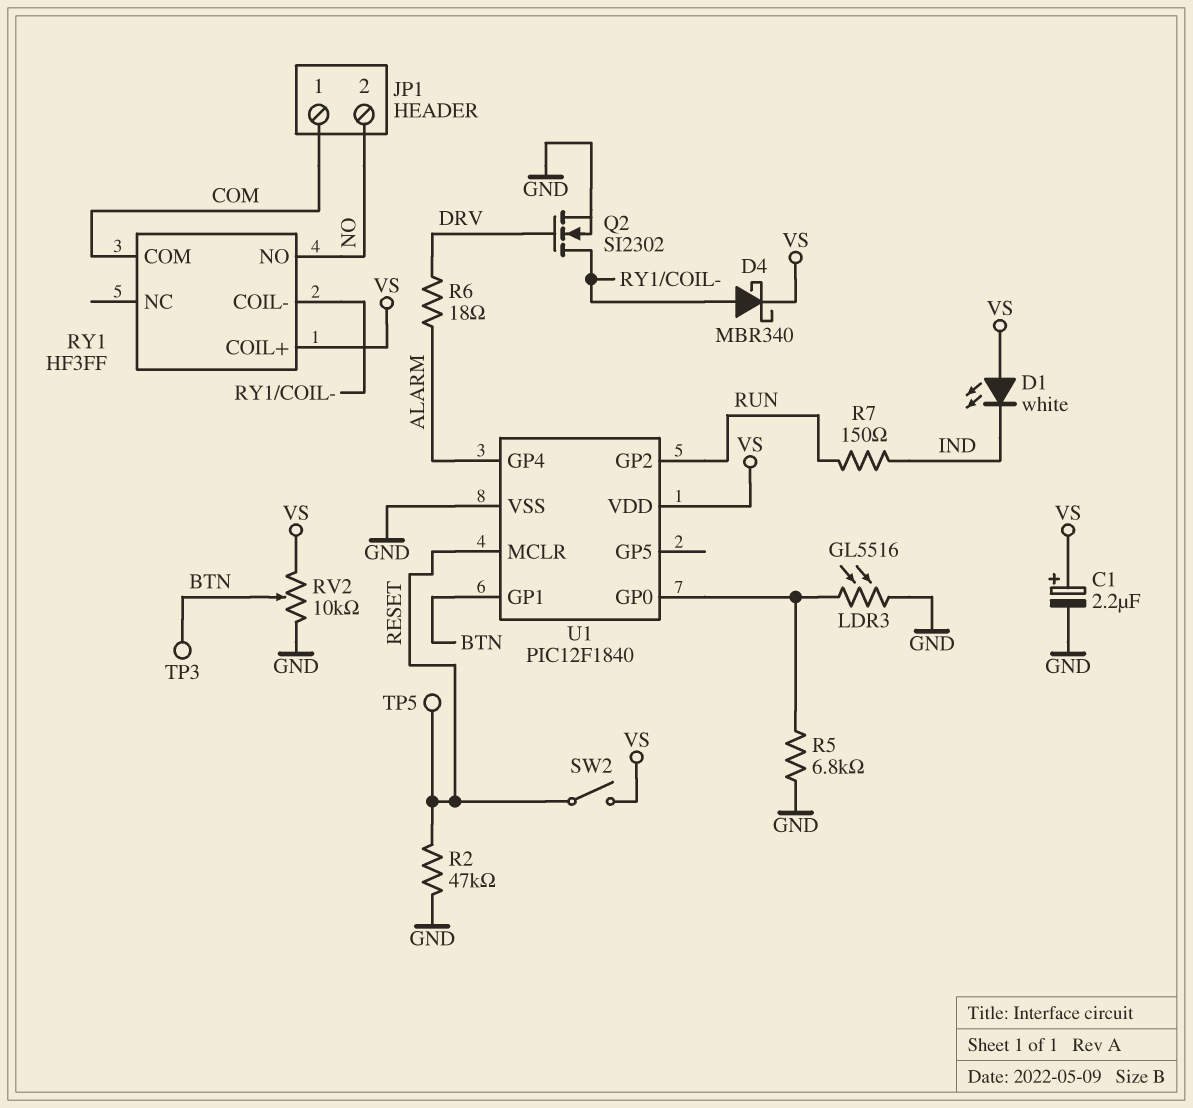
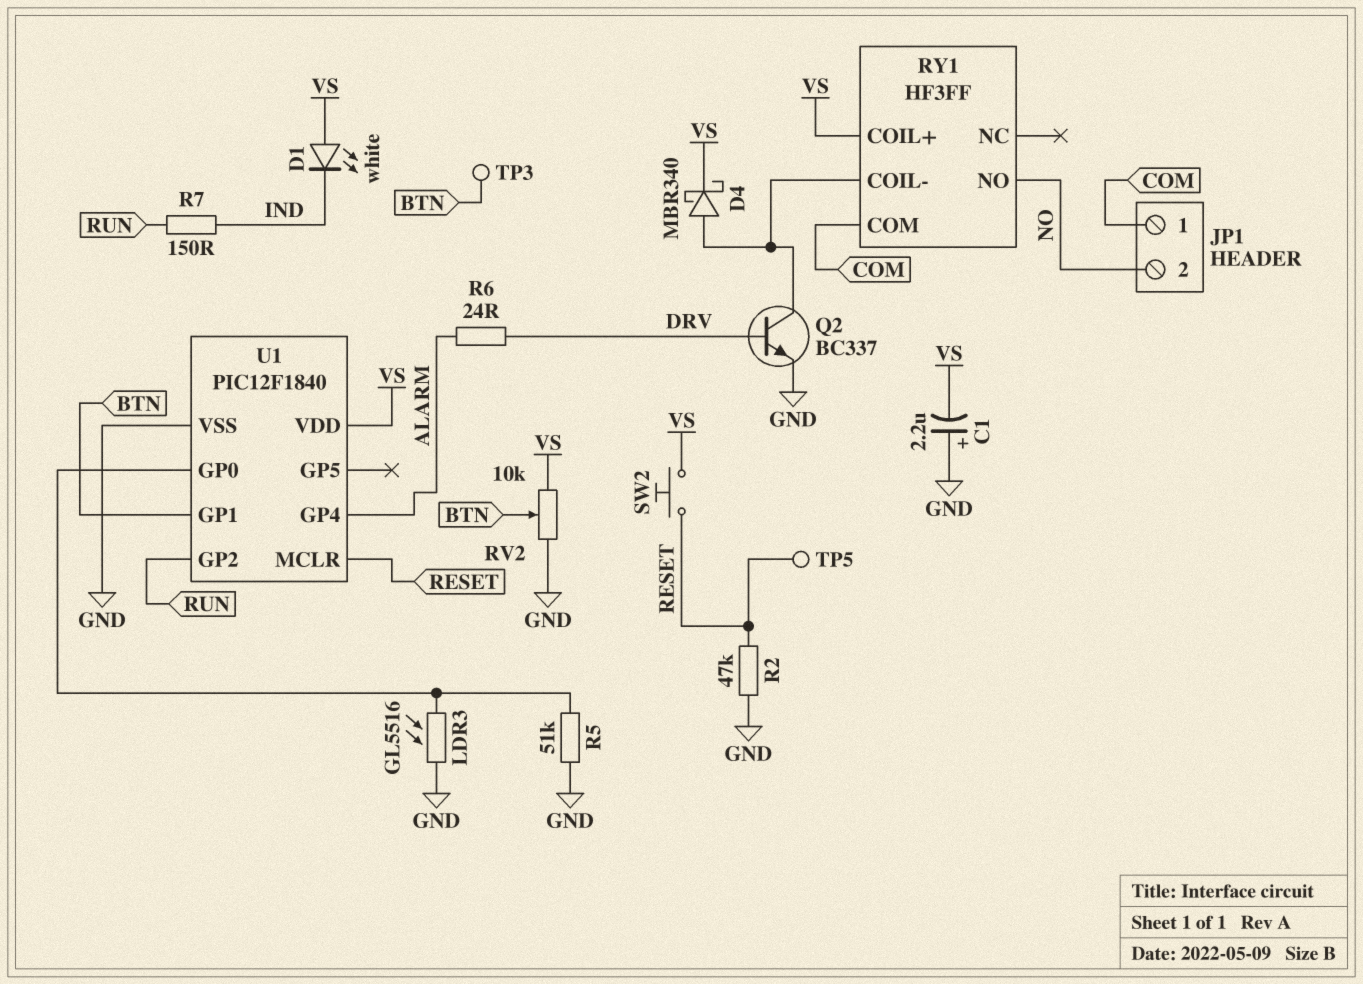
C1: 2.2uF (plus VS, minus GND) -> 2.2uF (plus GND, minus VS)
Q2: NMOS SI2302 (G DRV, D RY1/COIL-, S GND) -> NPN BC337 (B DRV, C RY1/COIL-, E GND)
R5: 6.8k (GND, U1/GP0) -> 51k (GND, U1/GP0)
R6: 18 (ALARM, DRV) -> 24 (ALARM, DRV)
SW2: switch (RESET, VS) -> button (RESET, VS)

